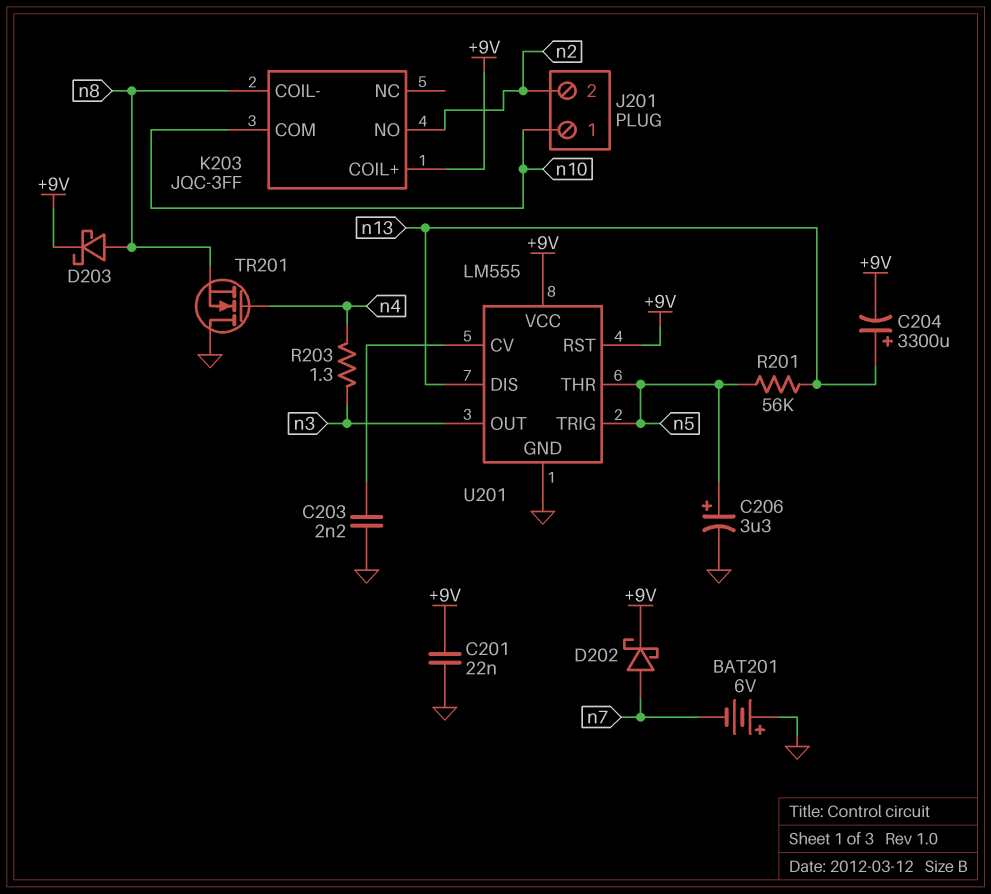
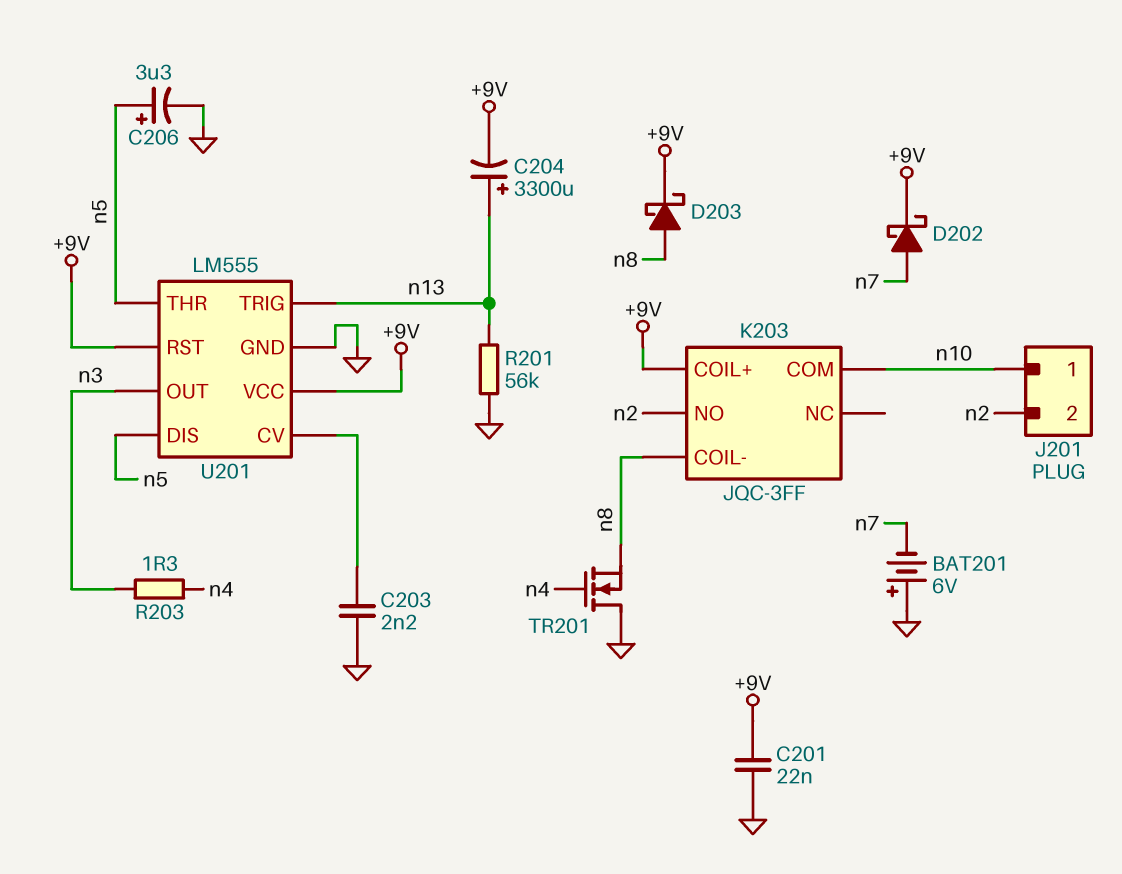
R201: 56k (n5, n13) -> 56k (GND, n13)
U201 pin DIS: n13 -> n5
U201 pin TRIG: n5 -> n13

